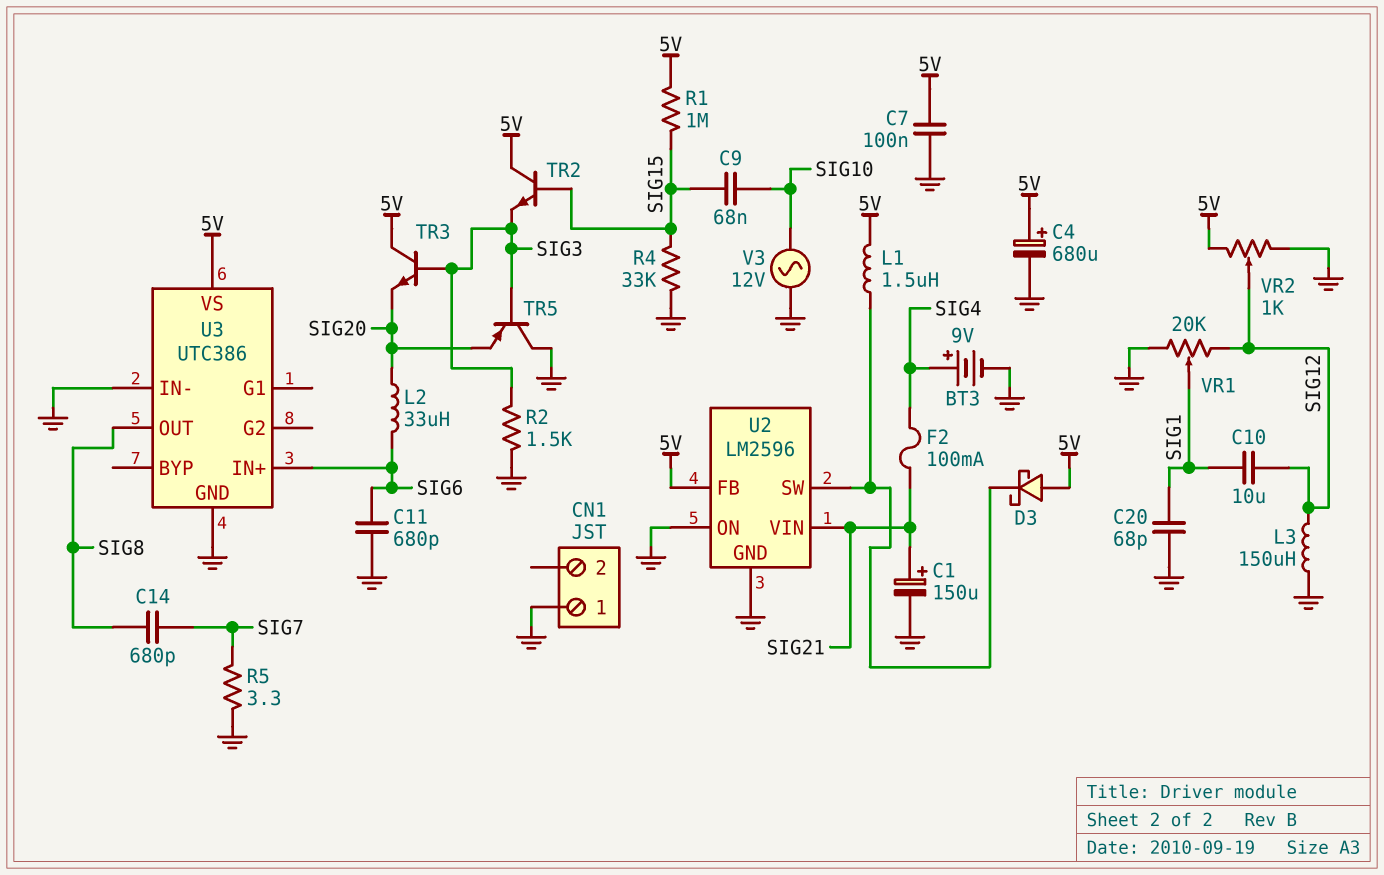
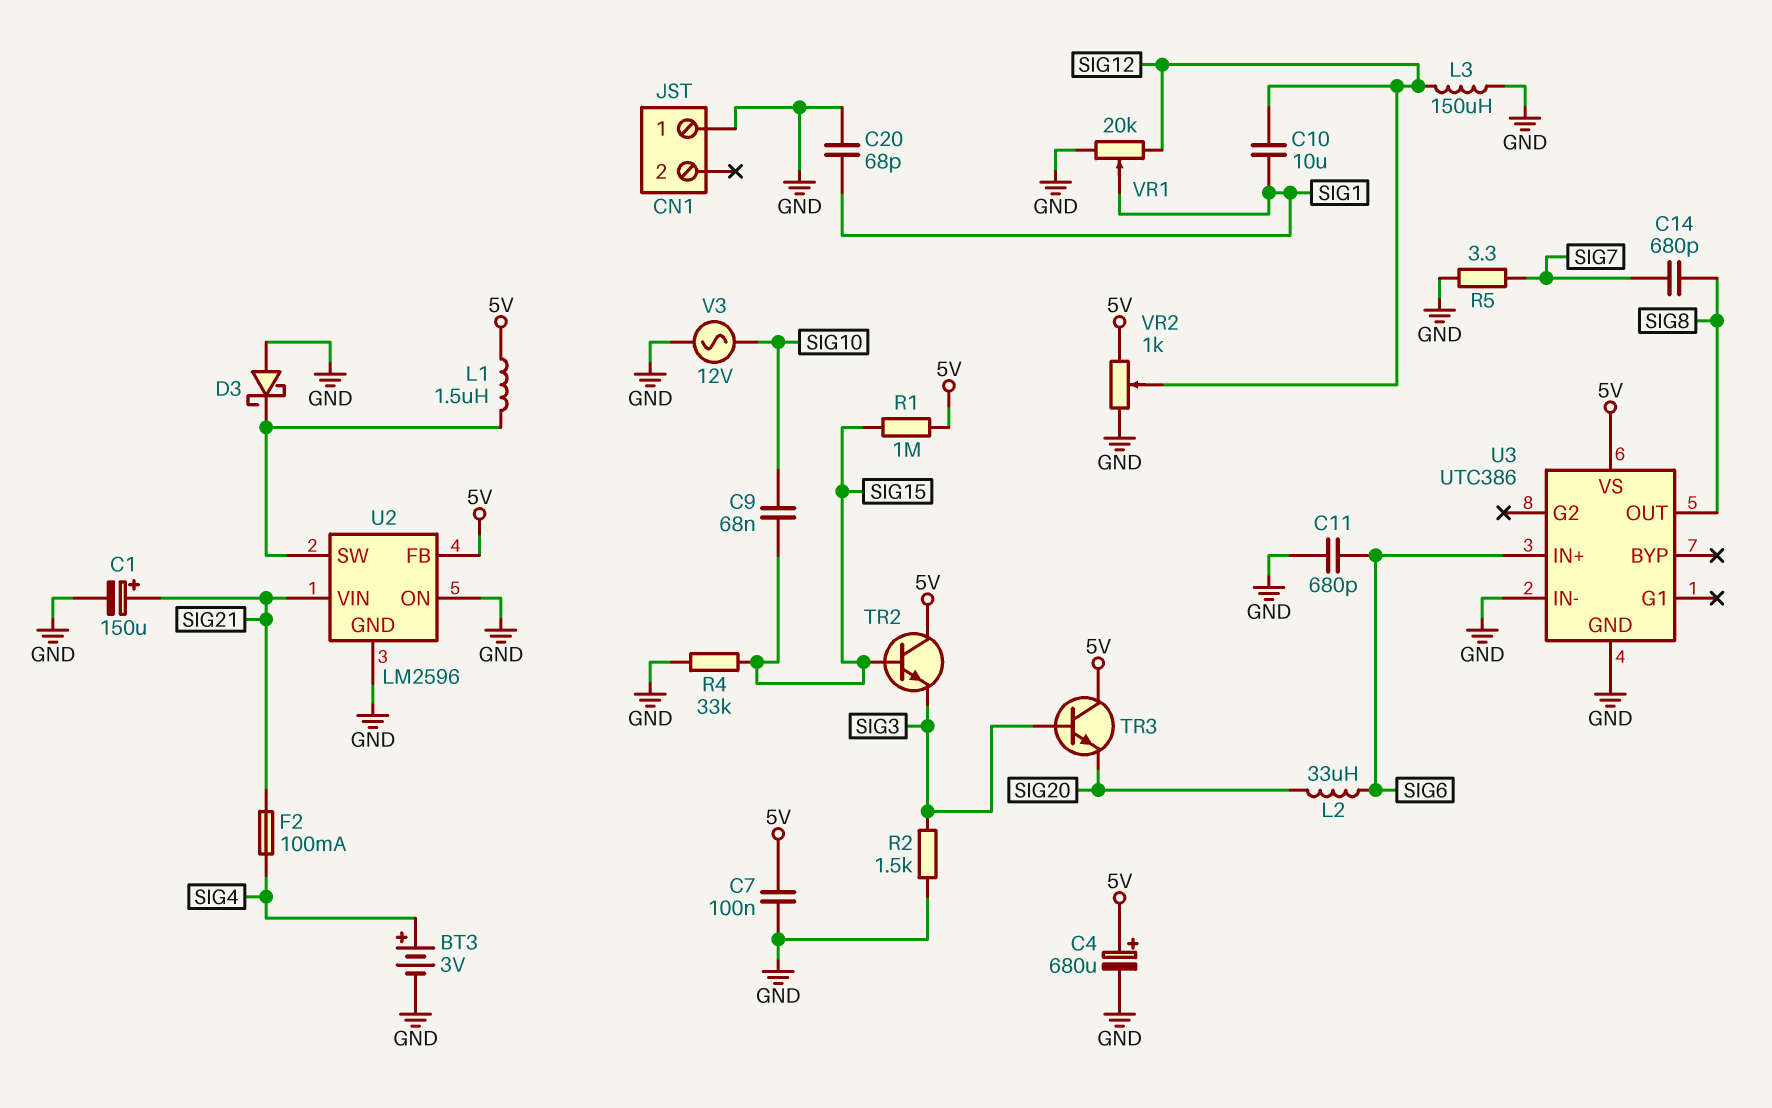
BT3: 9V (plus SIG4, minus GND) -> 3V (plus SIG4, minus GND)
D3: schottky (A 5V, K U2/SW) -> schottky (A GND, K U2/SW)
TR5: PNP (B SIG3, C GND, E SIG20) -> none

